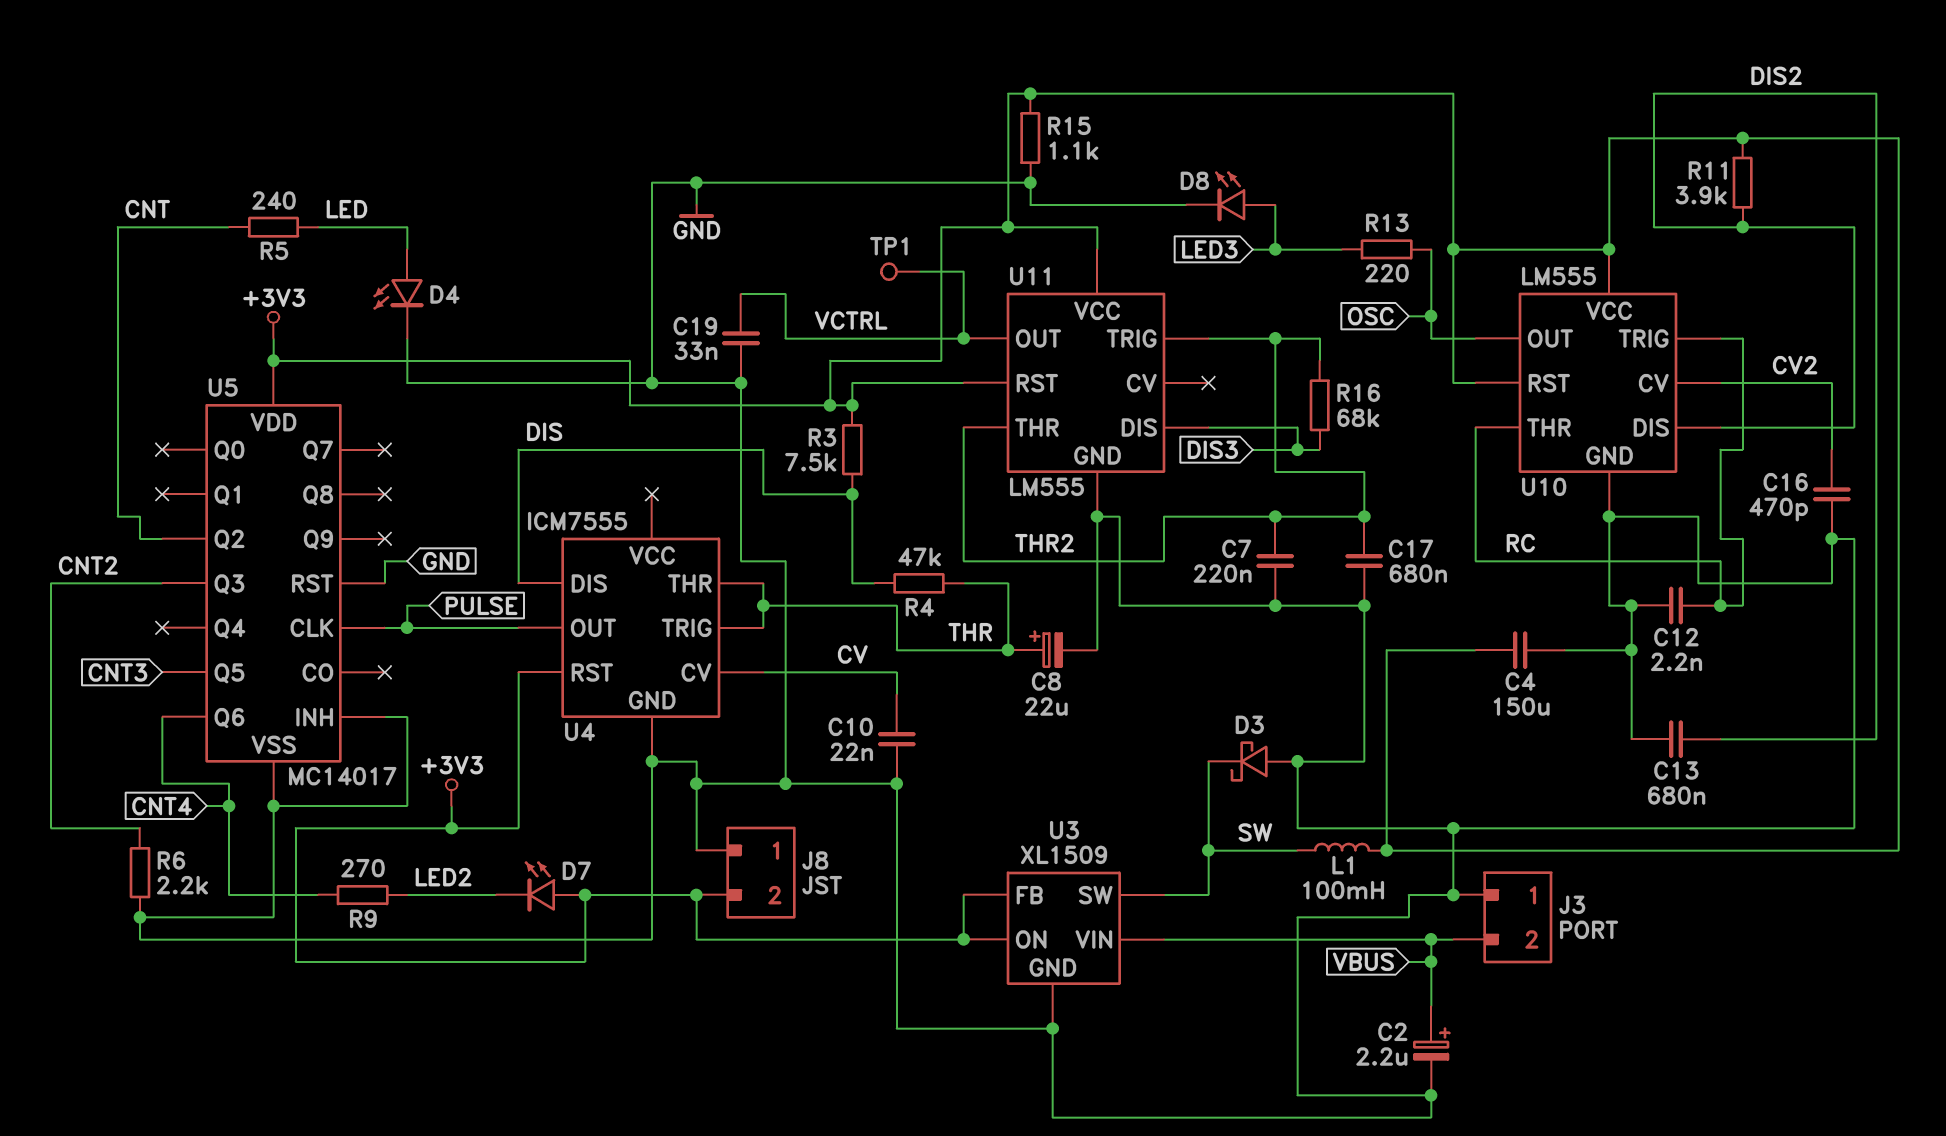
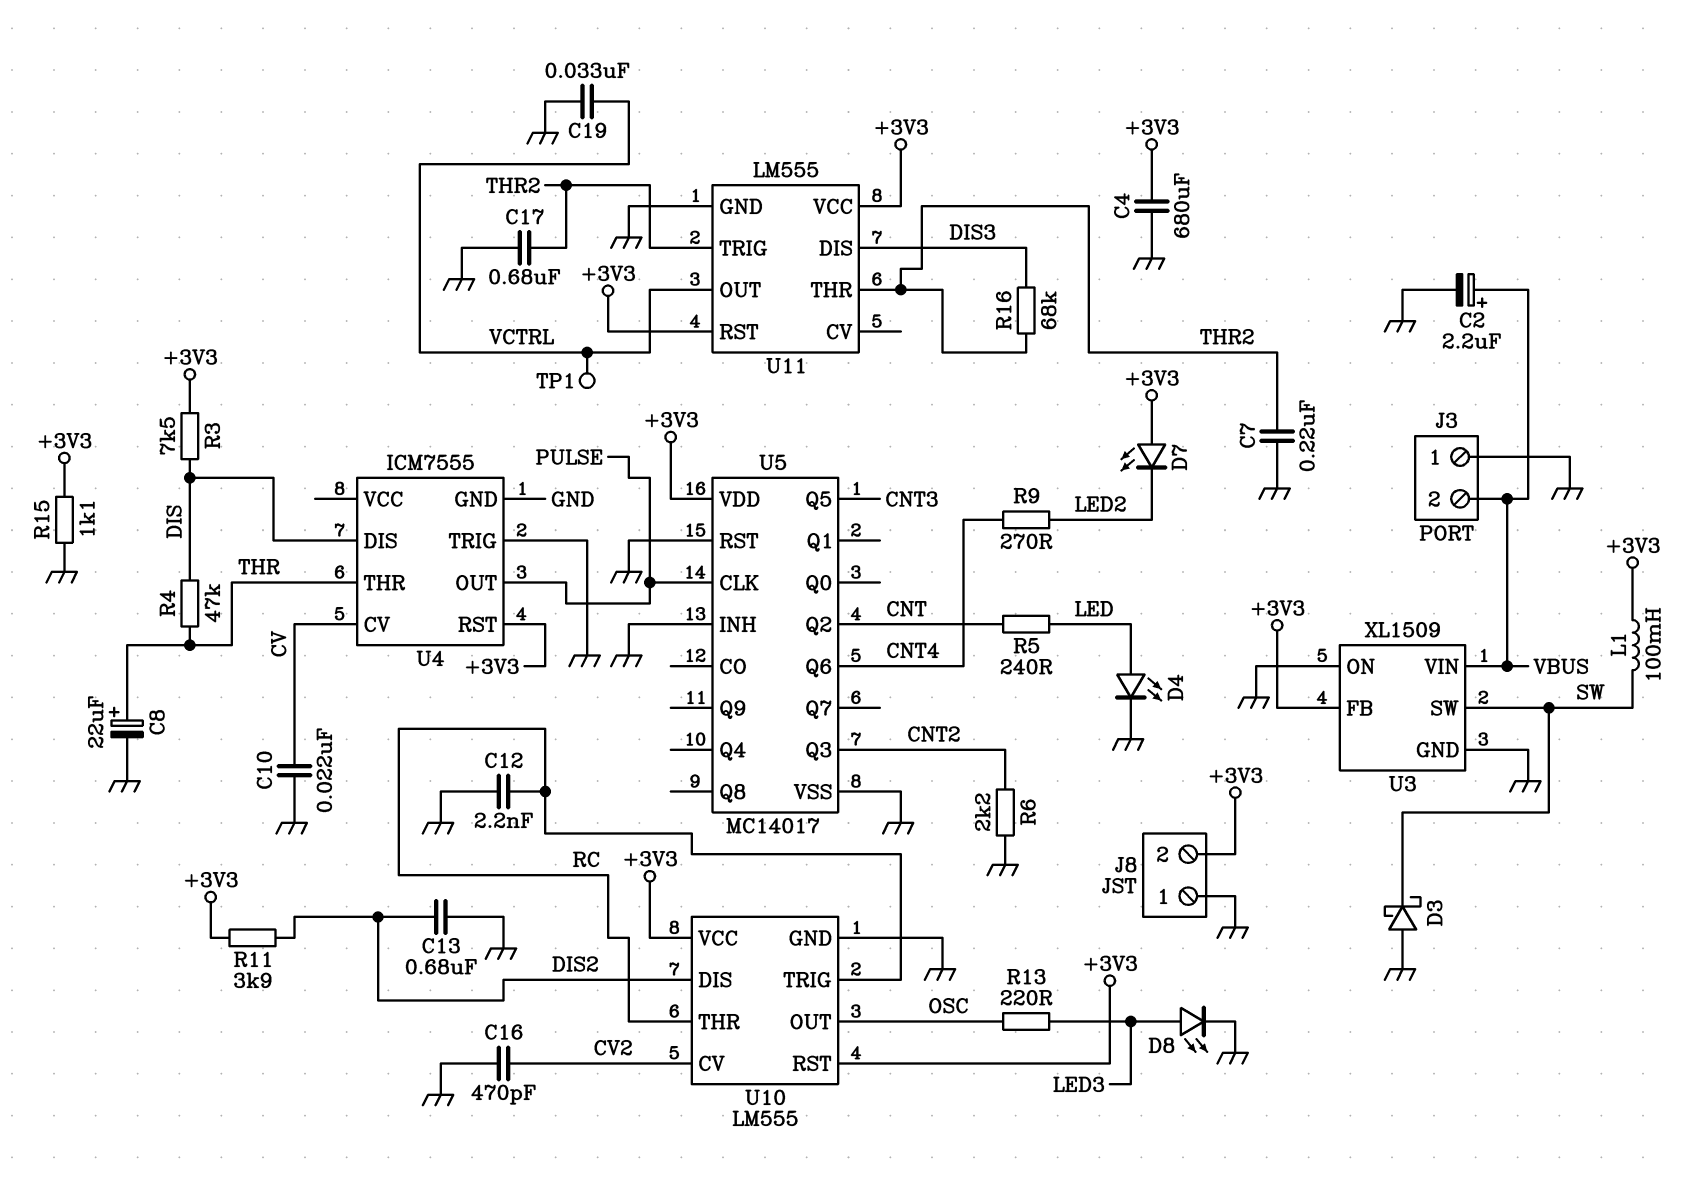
C4: 150uF (+3V3, GND) -> 680uF (+3V3, GND)
U3 pin ON: +3V3 -> GND
U4 pin TRIG: THR -> GND

